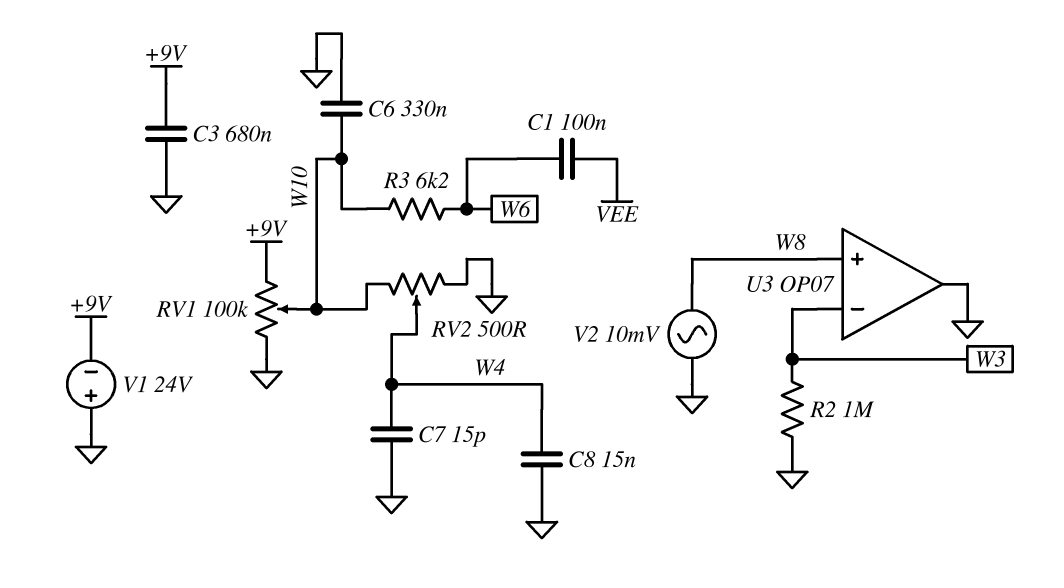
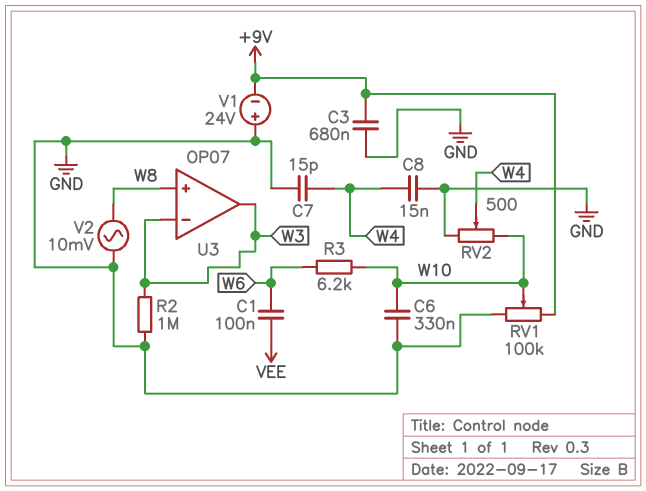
U3 pin out: GND -> W3

